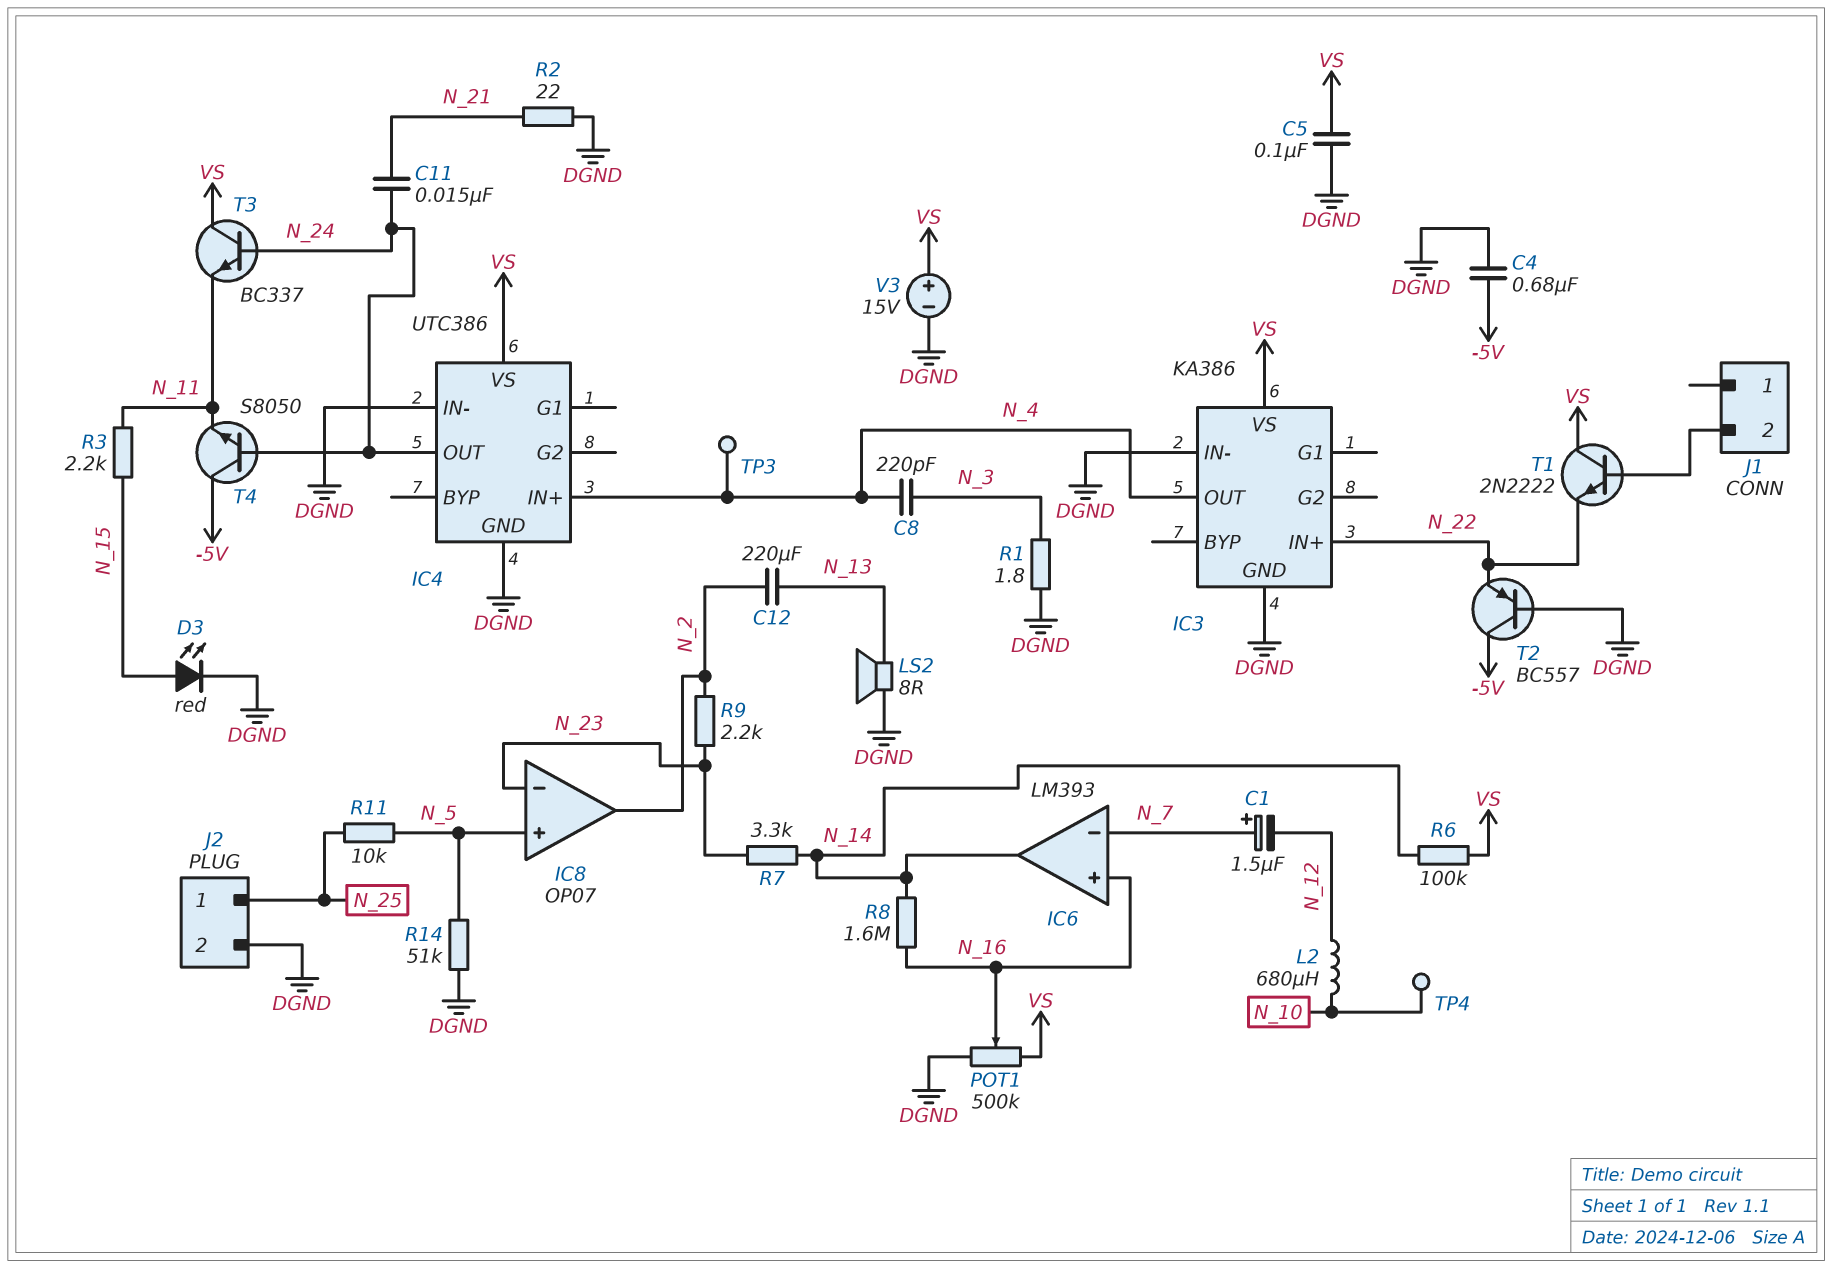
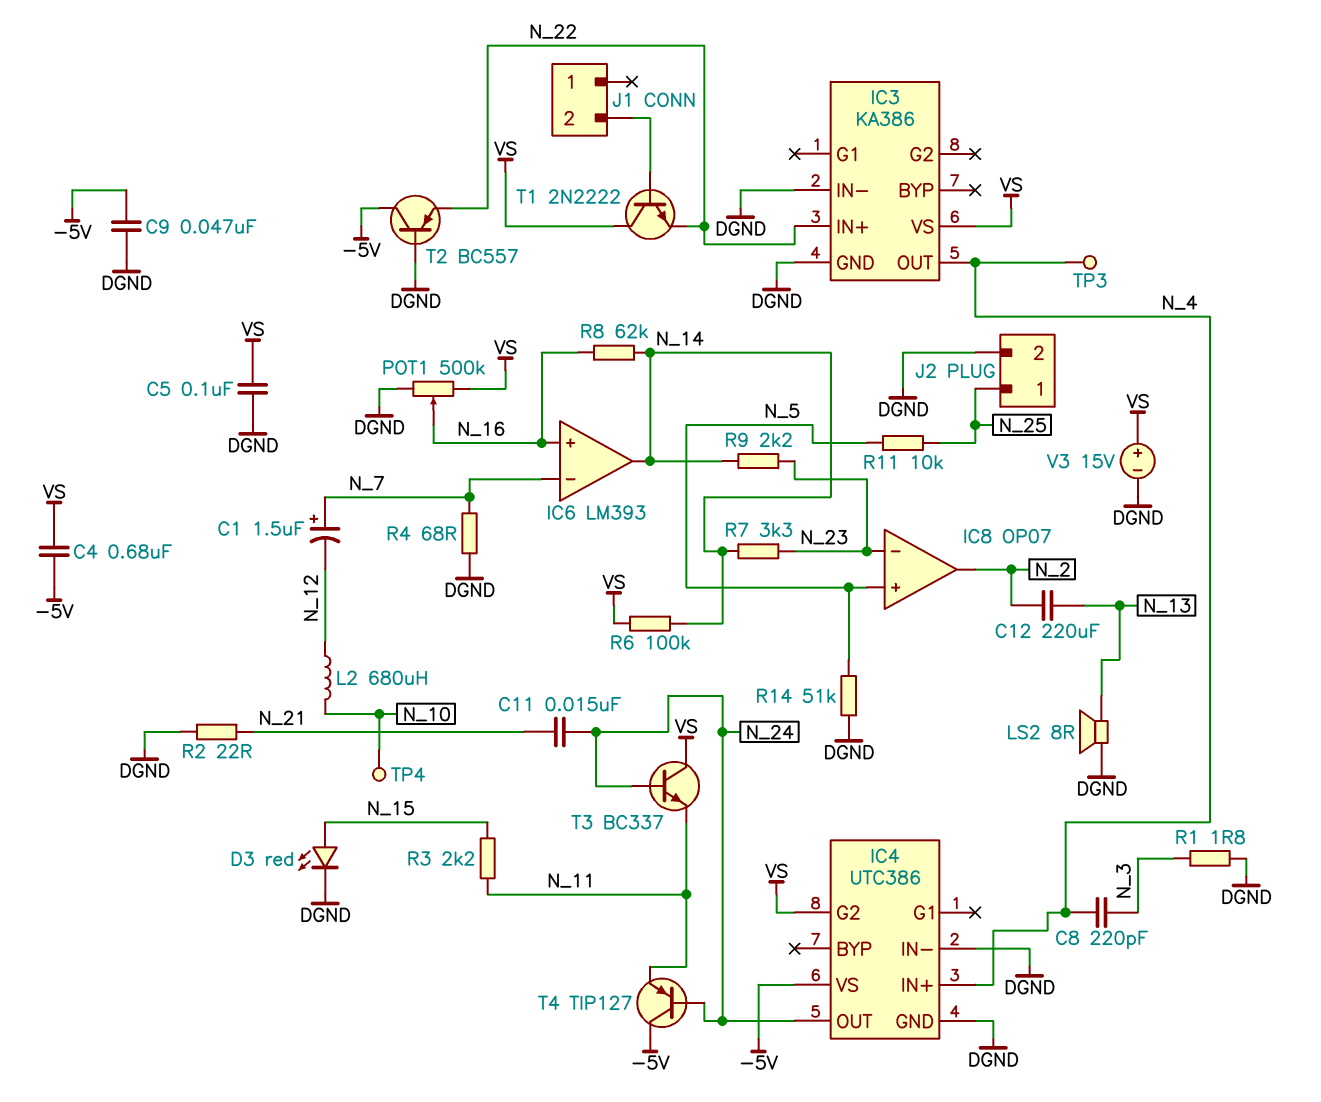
C4: 680nF (-5V, DGND) -> 680nF (-5V, VS)
C9: none -> 47nF (-5V, DGND)
IC4 pin G2: none -> VS
IC4 pin VS: VS -> -5V
R4: none -> 68 (DGND, N_7)
R8: 1.6M (N_14, N_16) -> 62k (N_14, N_16)
R9: 2.2k (N_2, N_23) -> 2.2k (N_14, N_23)
T4: NPN S8050 (B N_24, C -5V, E N_11) -> PNP TIP127 (B N_24, C -5V, E N_11)

